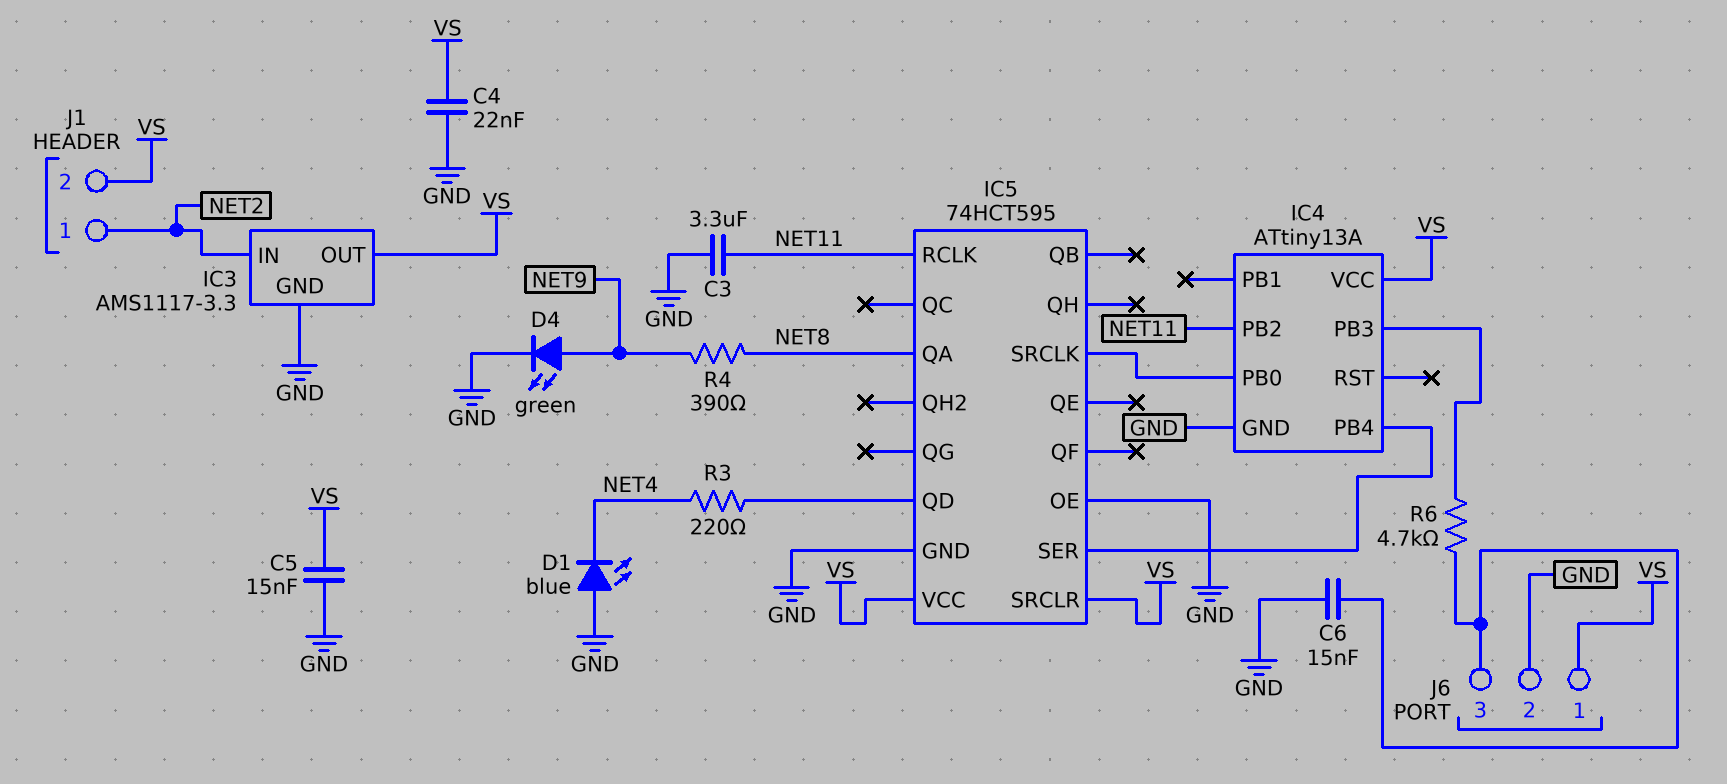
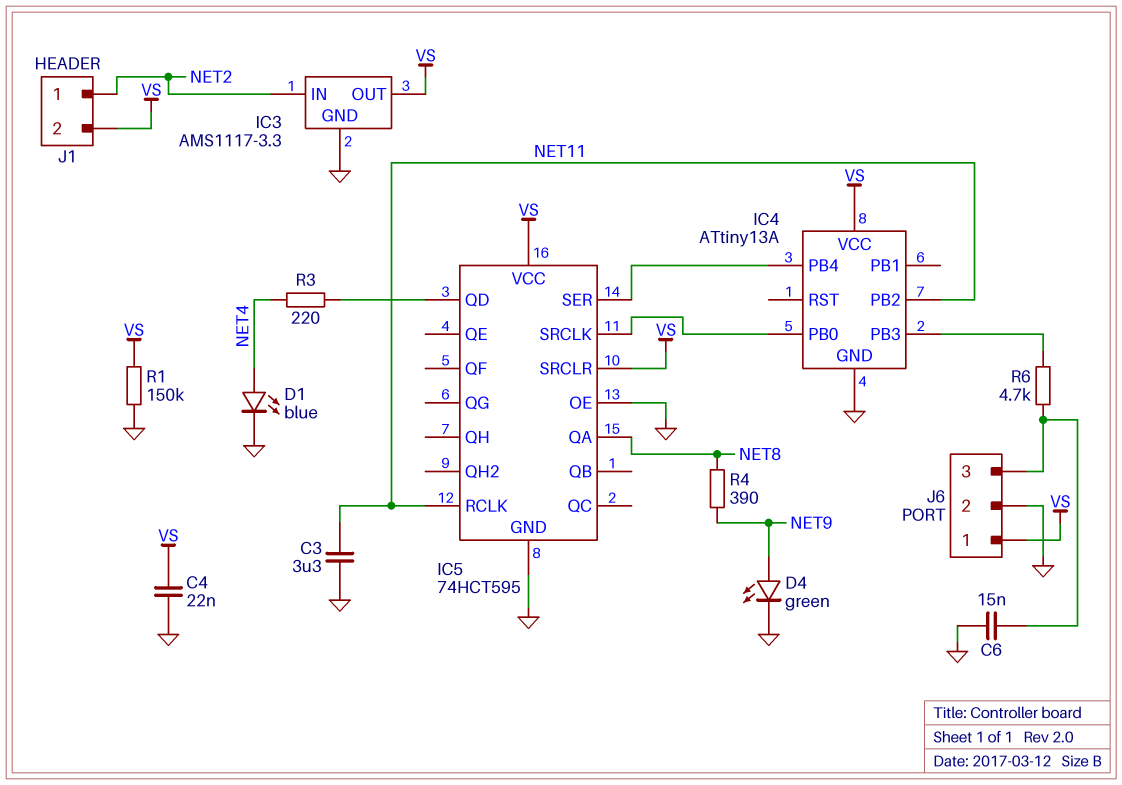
C5: 15nF (GND, VS) -> none
D1: LED blue (A GND, K NET4) -> LED blue (A NET4, K GND)
R1: none -> 150k (GND, VS)

